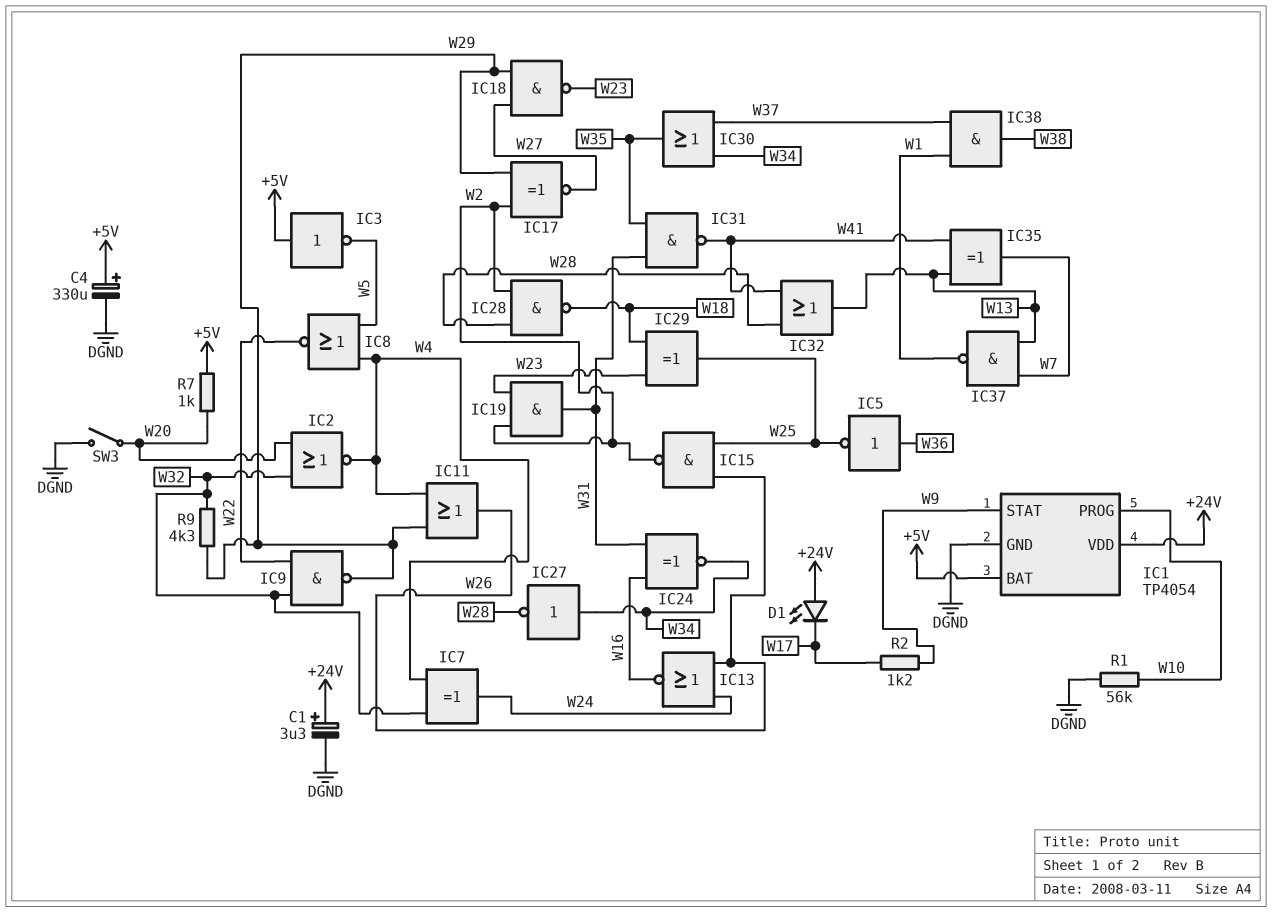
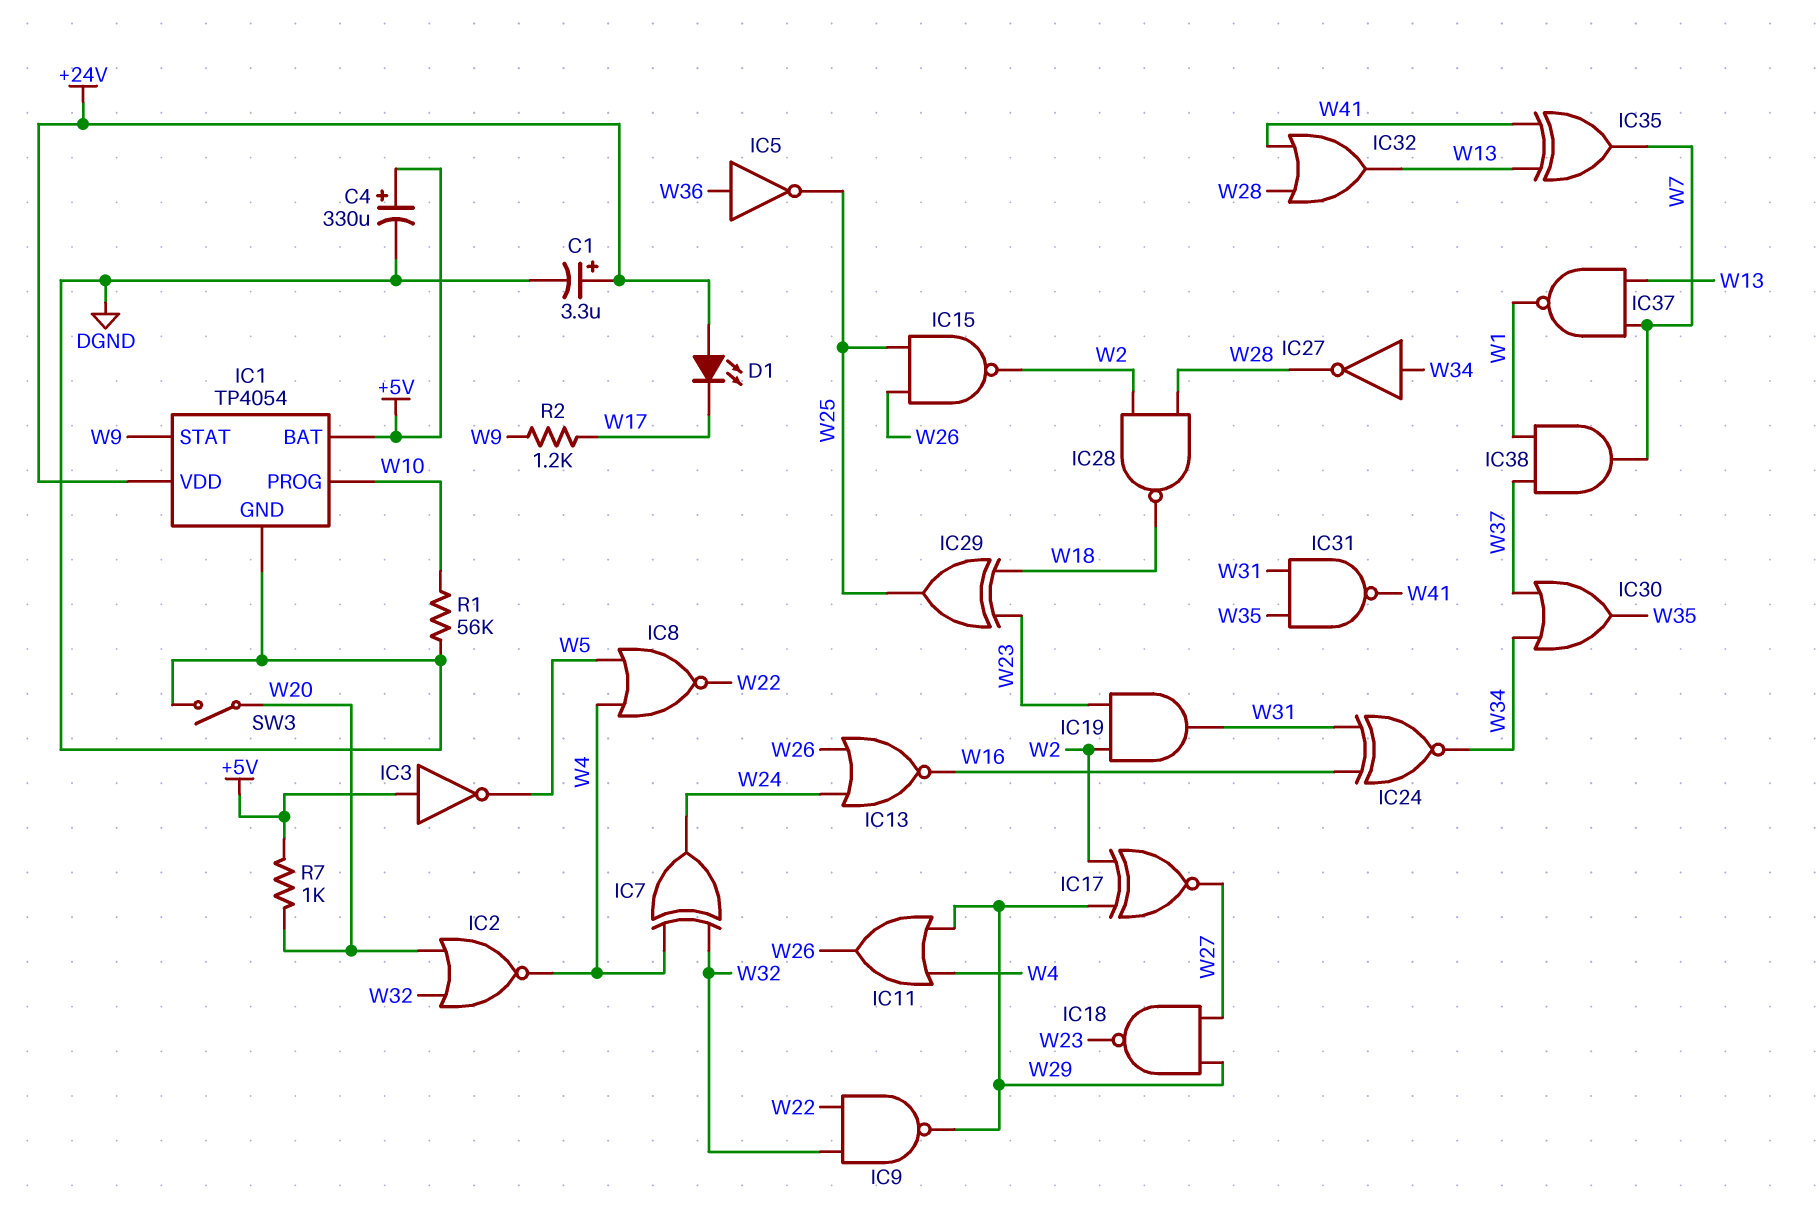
IC38: AND (in W1, in W37, out W38) -> AND (in W1, in W37, out W7)
R9: 4.3k (W29, W32) -> none

